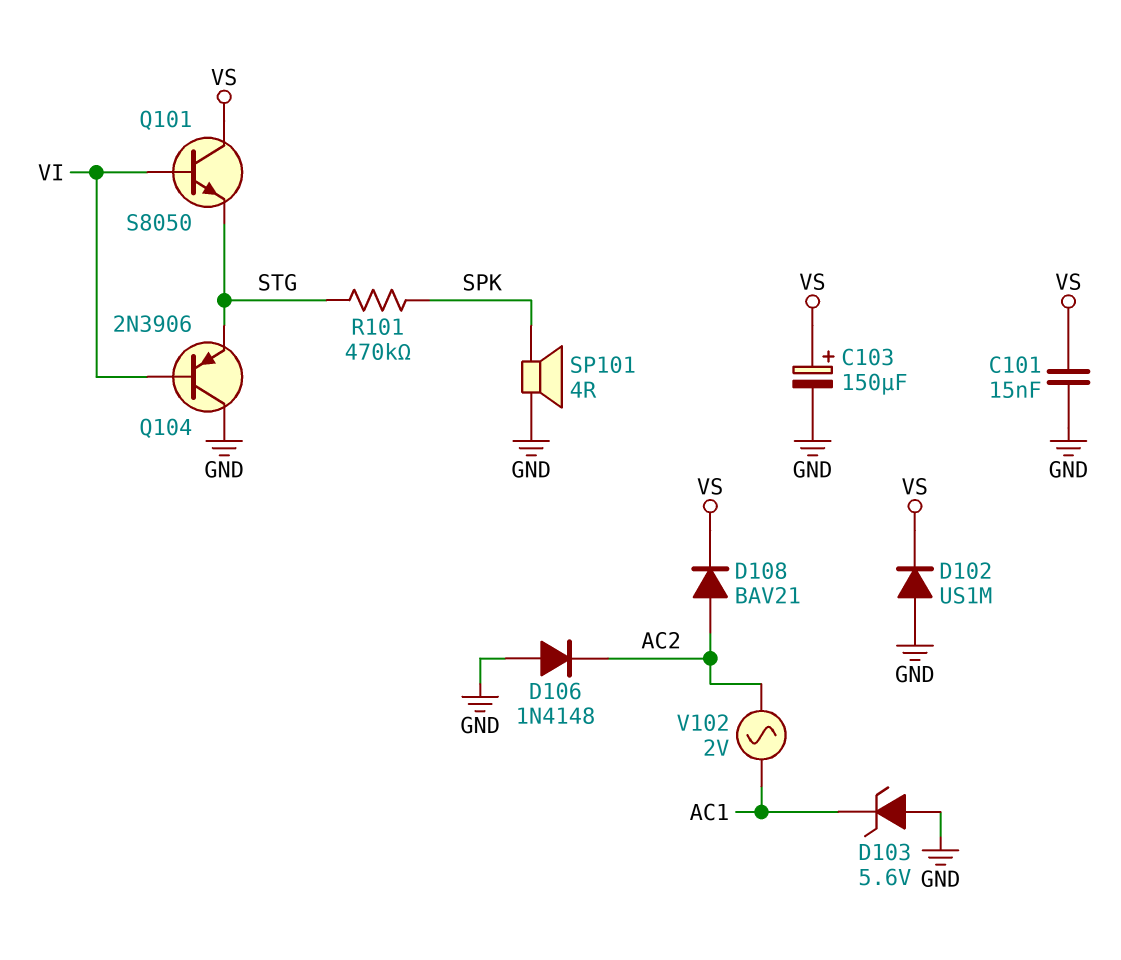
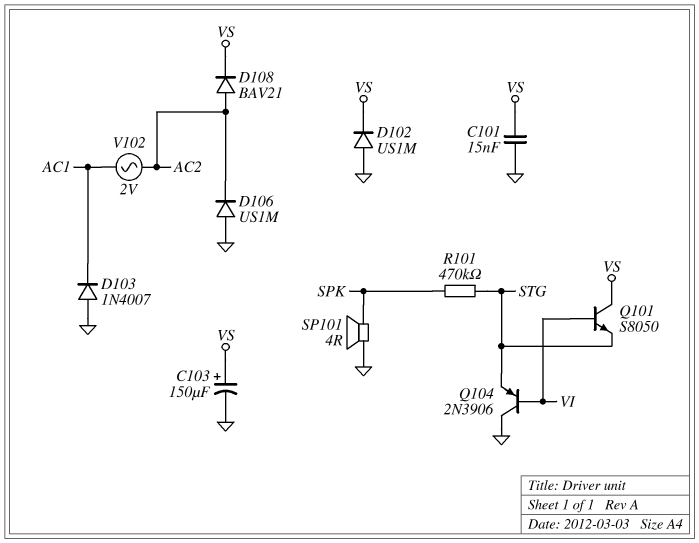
D103: zener 5.6V (A GND, K AC1) -> diode 1N4007 (A GND, K AC1)
D106: diode 1N4148 (A GND, K AC2) -> diode US1M (A GND, K AC2)

